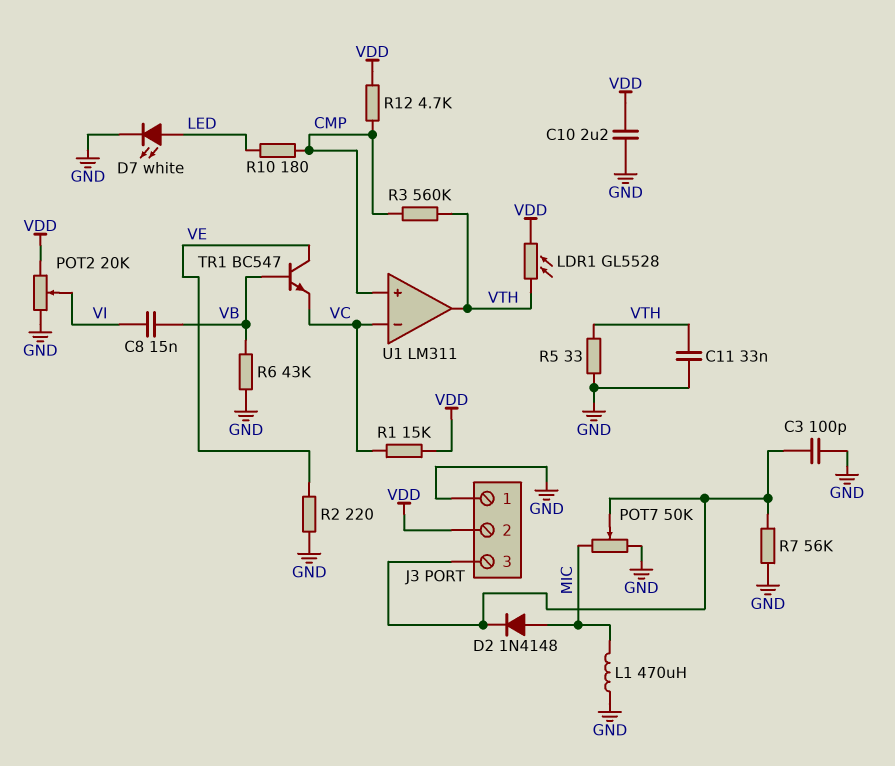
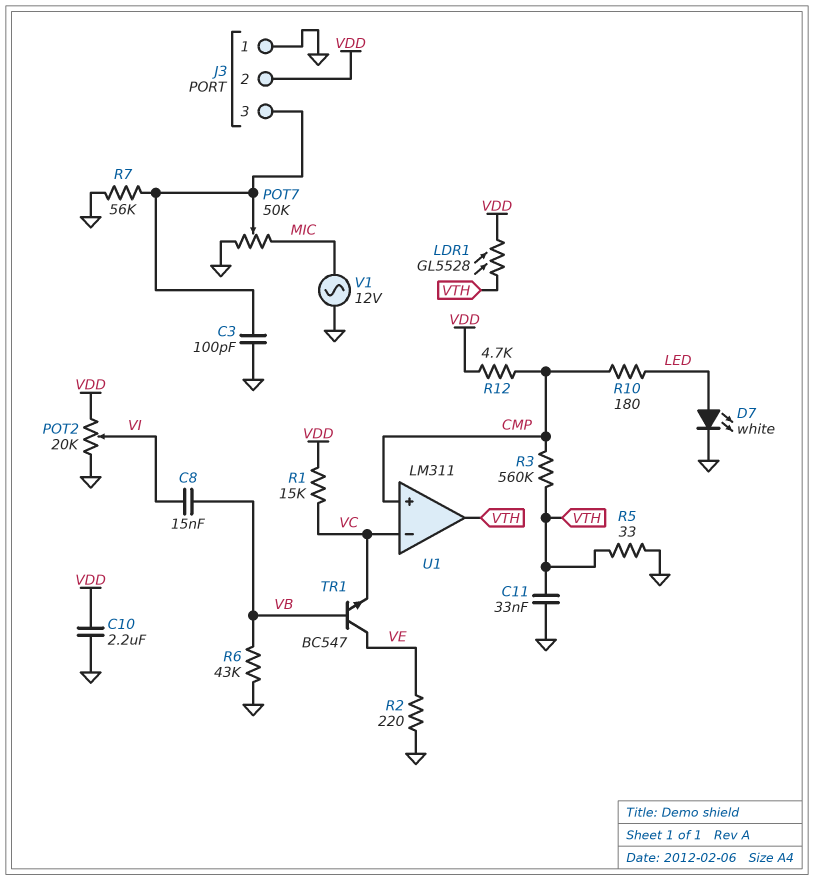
D2: diode 1N4148 (A MIC, K J3/3) -> none
L1: 470uH (GND, MIC) -> none
V1: none -> AC 12V (GND, MIC)

